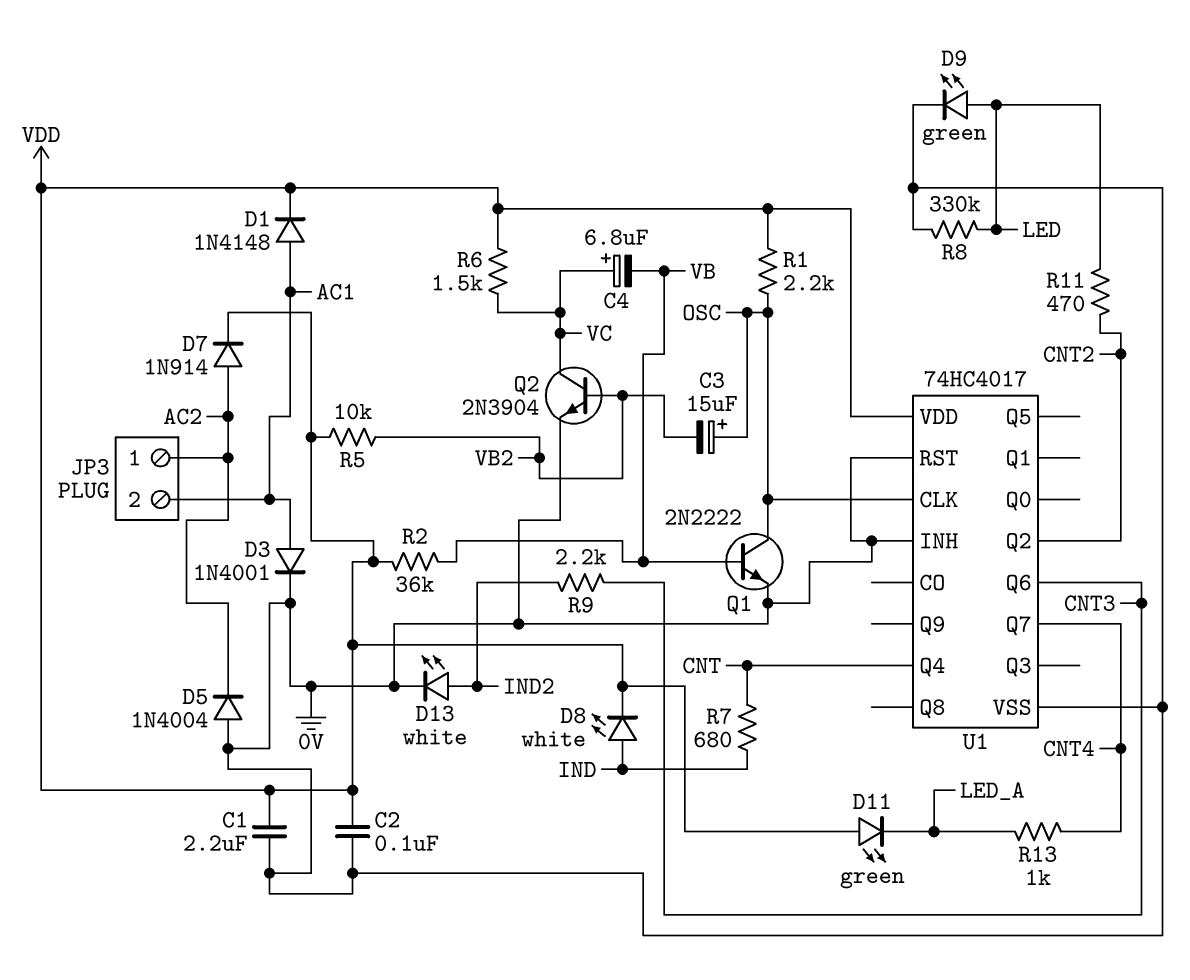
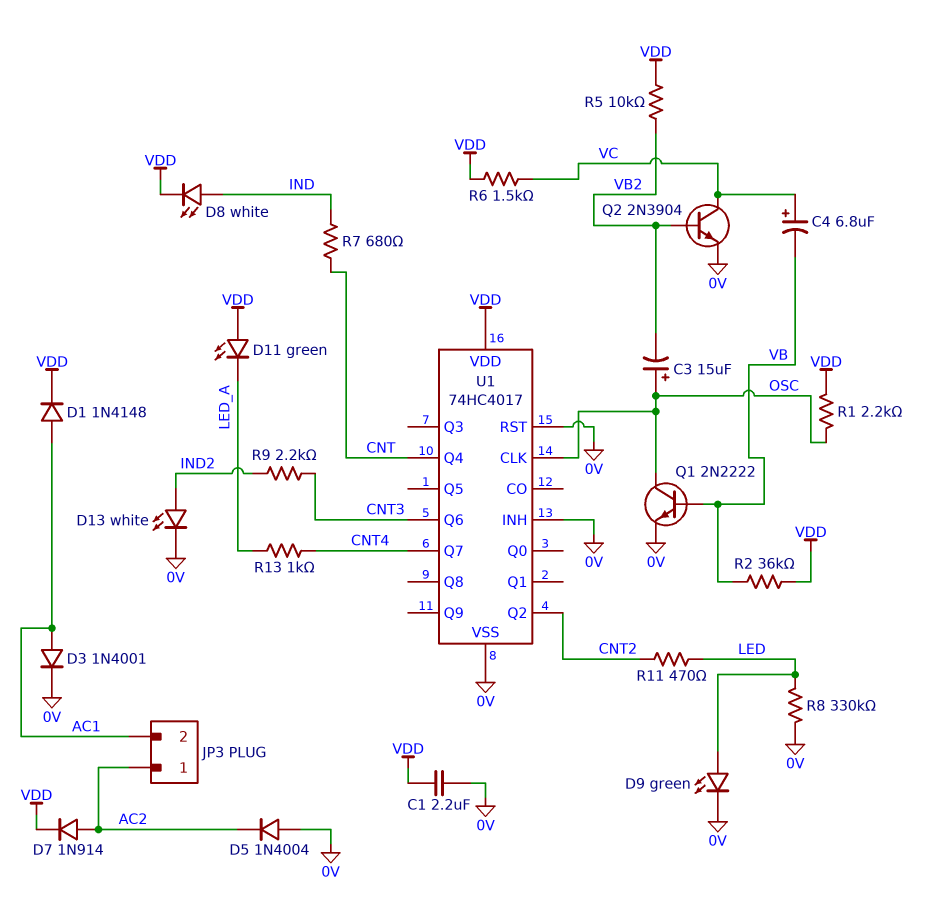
C2: 100nF (0V, VDD) -> none

